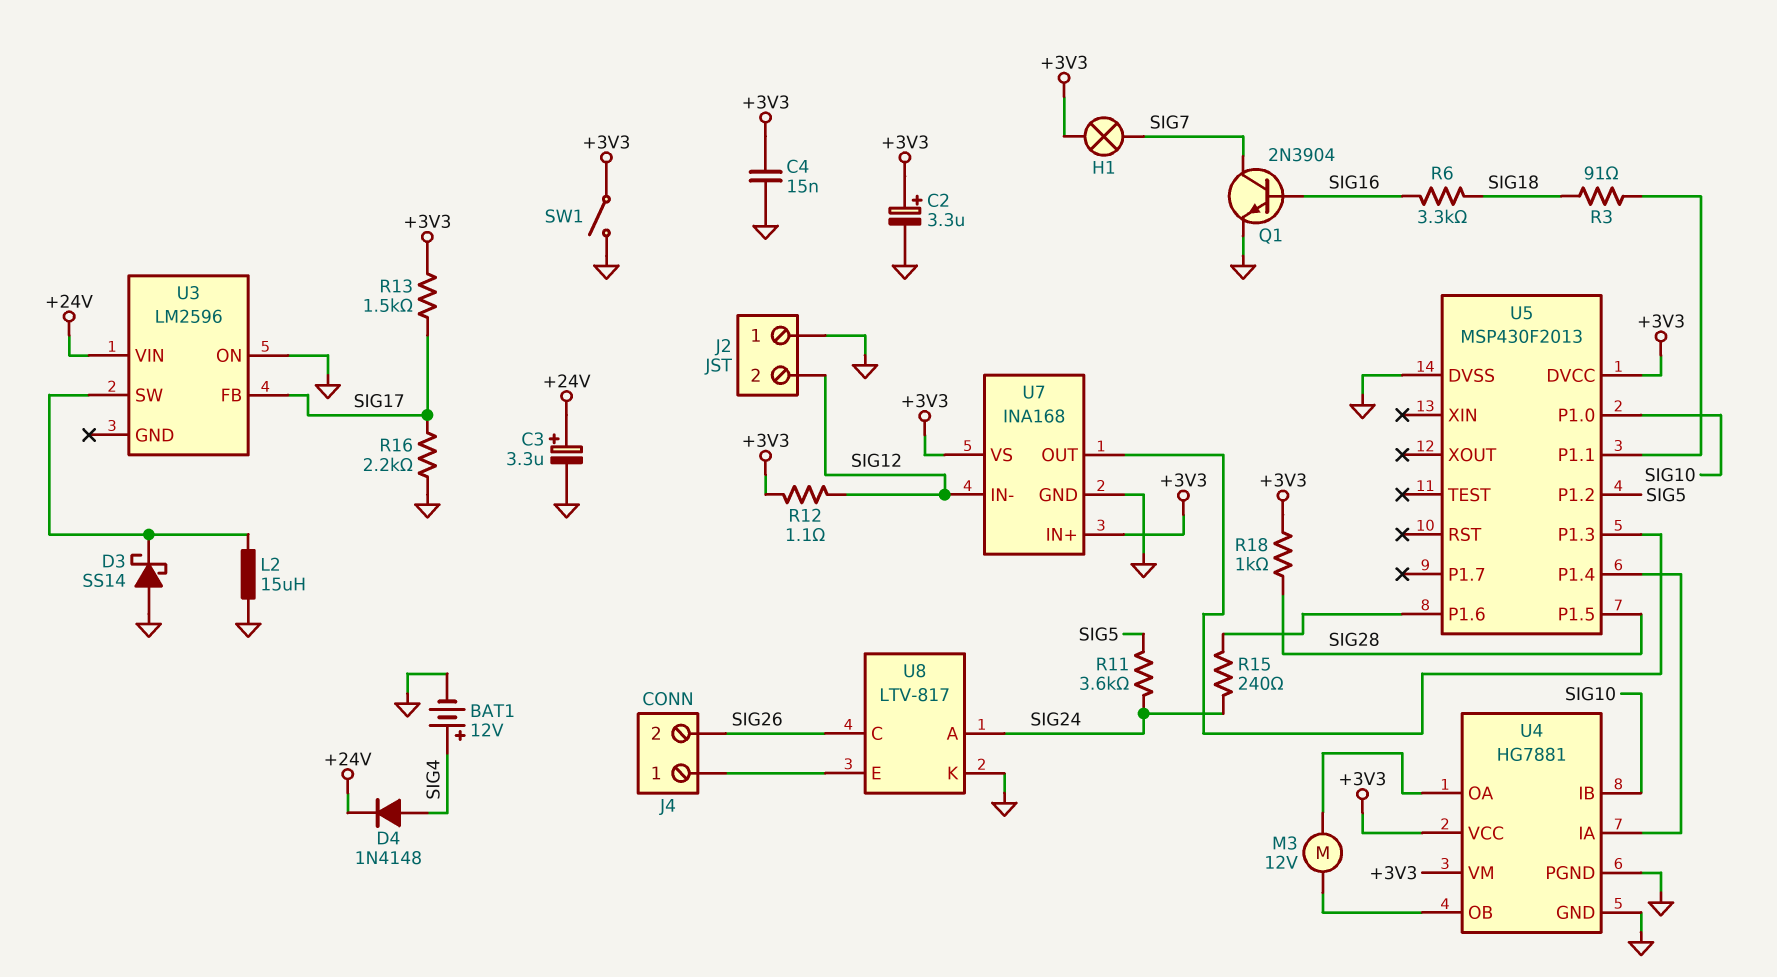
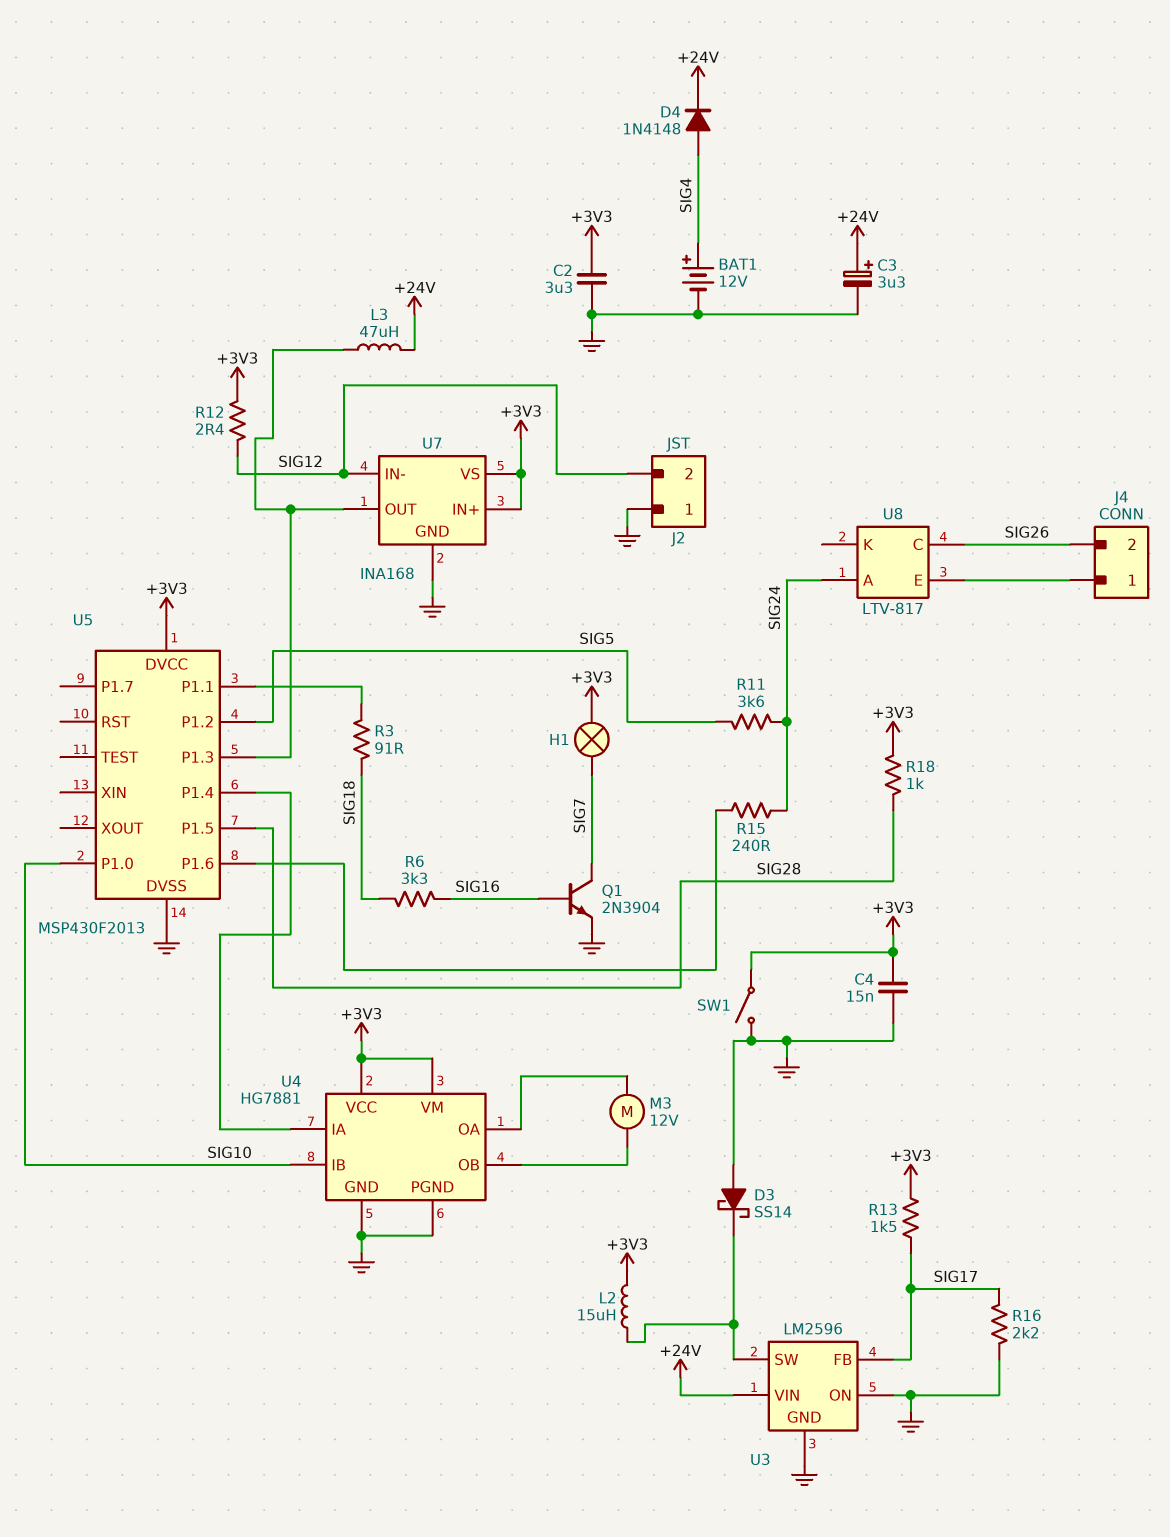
C2: 3.3uF (plus +3V3, minus GND) -> 3.3uF (+3V3, GND)
L2: 15uH (GND, U3/SW) -> 15uH (+3V3, U3/SW)
L3: none -> 47uH (+24V, U5/P1.3)
R12: 1.1 (+3V3, SIG12) -> 2.4 (+3V3, SIG12)
U3 pin GND: none -> GND
U8 pin K: GND -> none

